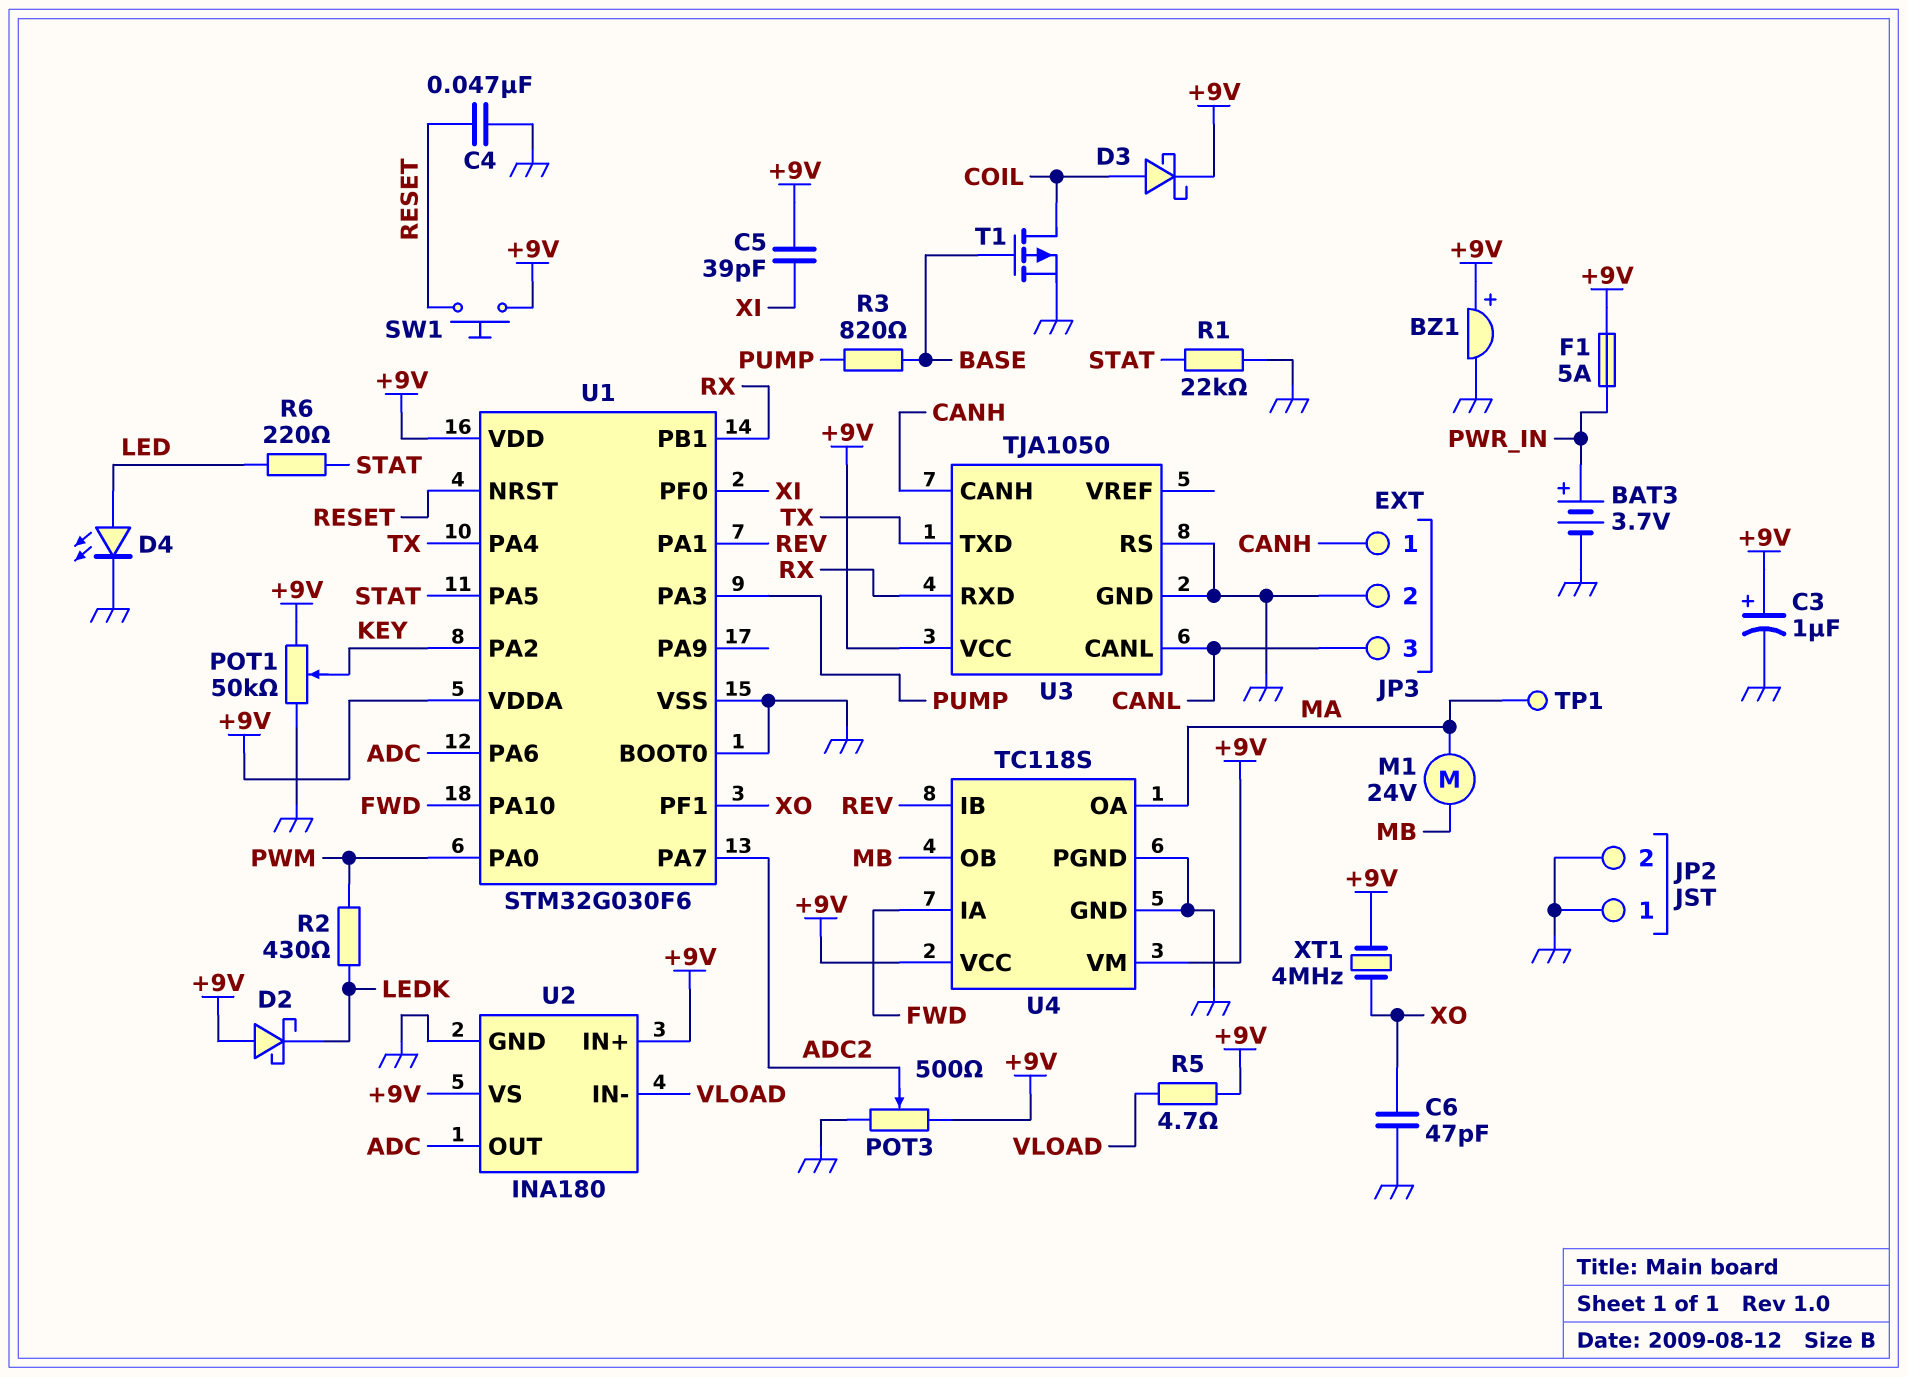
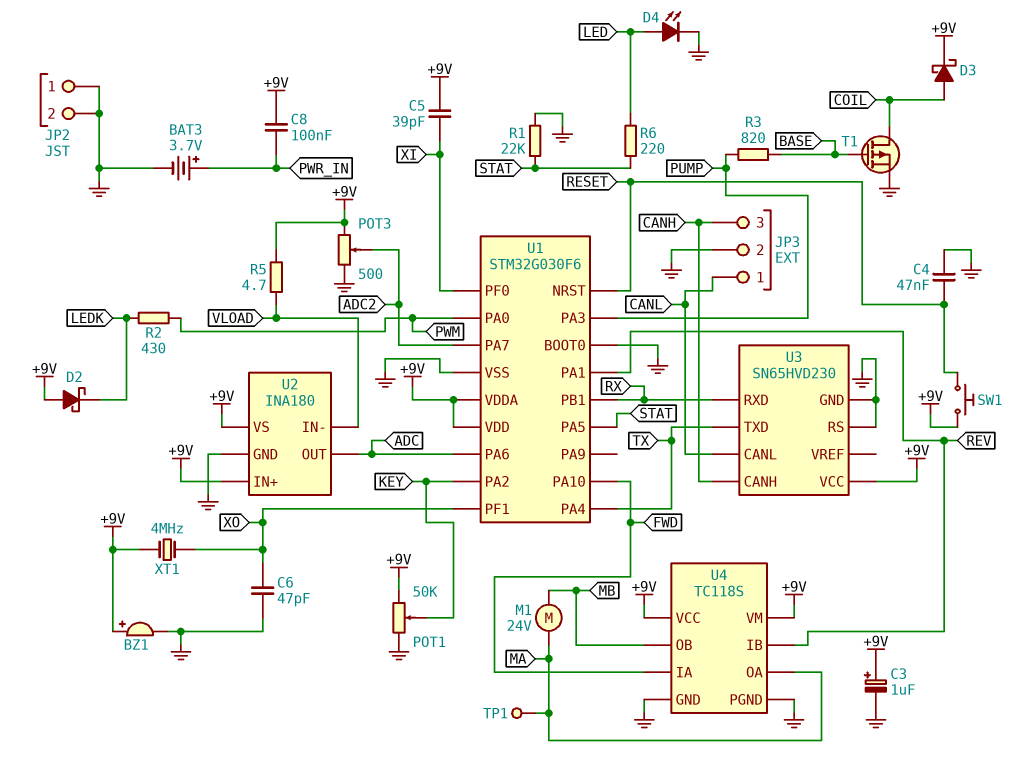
C8: none -> 100nF (+9V, PWR_IN)
F1: 5A (+9V, PWR_IN) -> none
JP3 pin 1: CANH -> CANL
JP3 pin 3: CANL -> CANH
U3: TJA1050 -> SN65HVD230

